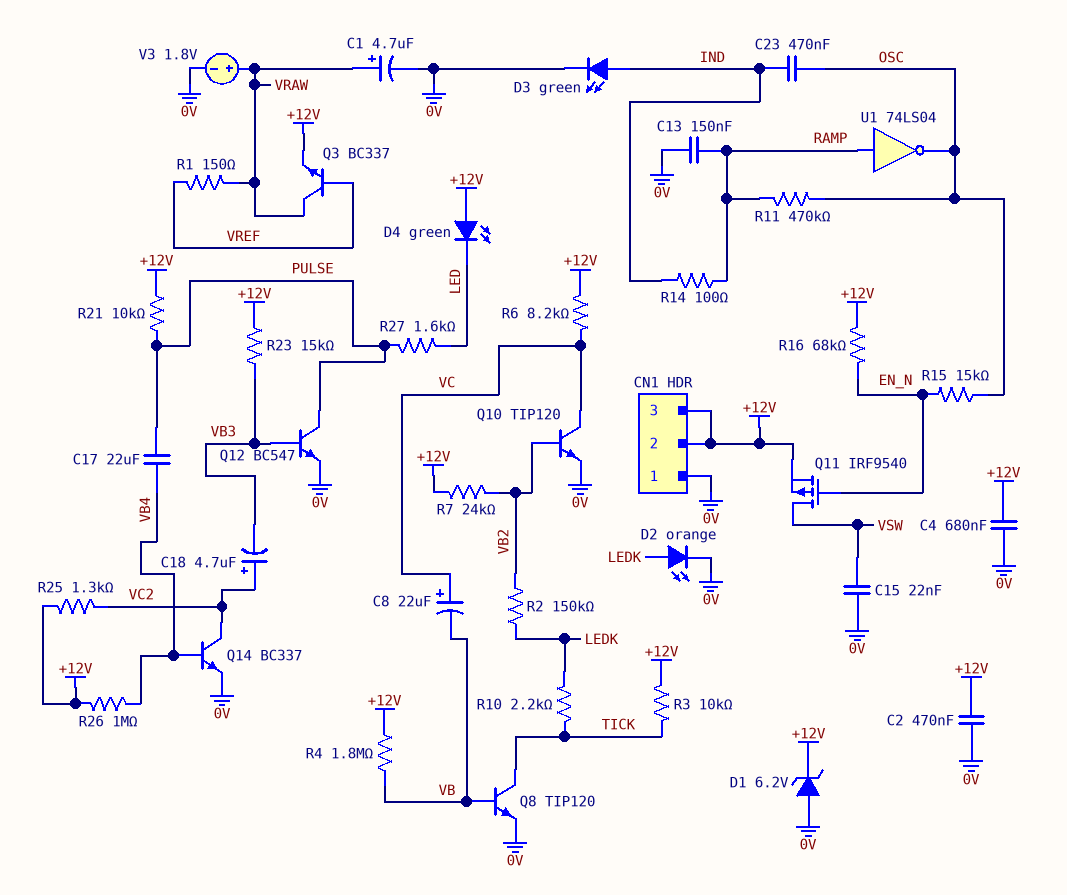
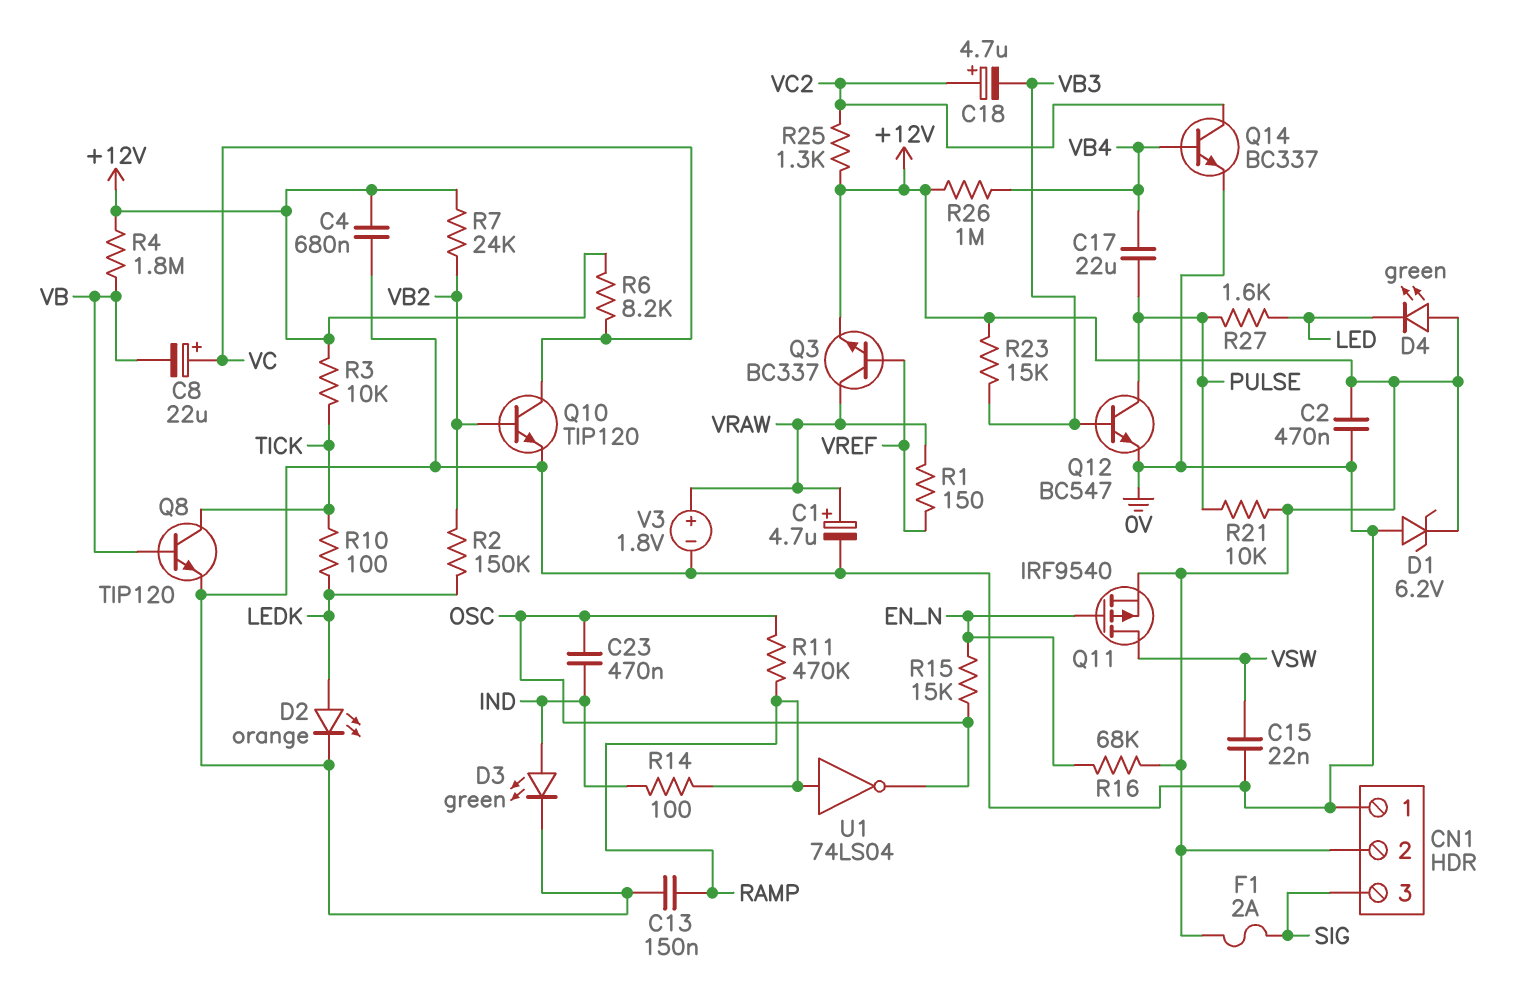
CN1 pin 3: +12V -> SIG
F1: none -> 2A (+12V, SIG)
R10: 2.2k (LEDK, TICK) -> 100 (LEDK, TICK)

